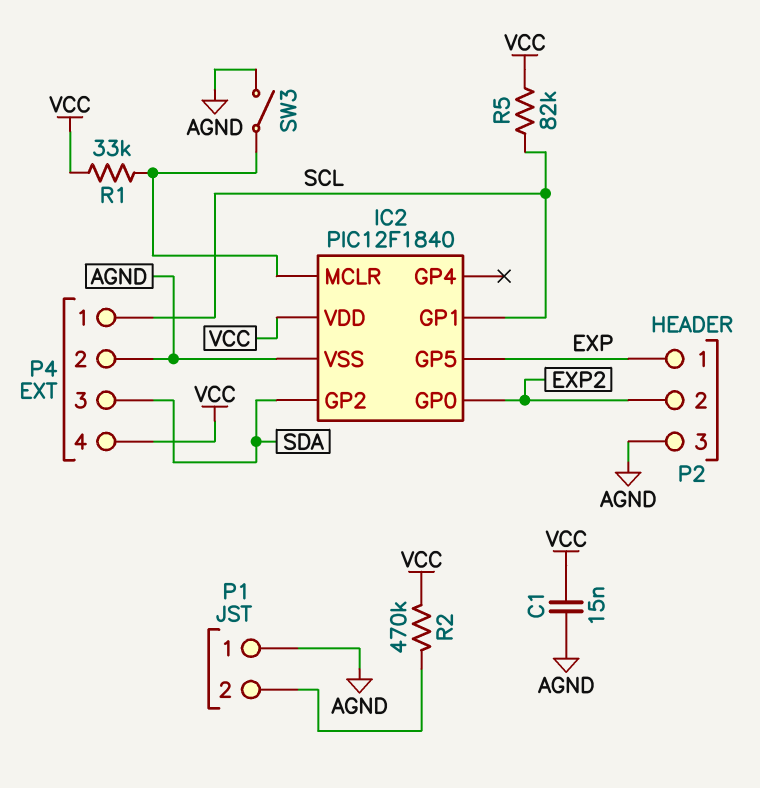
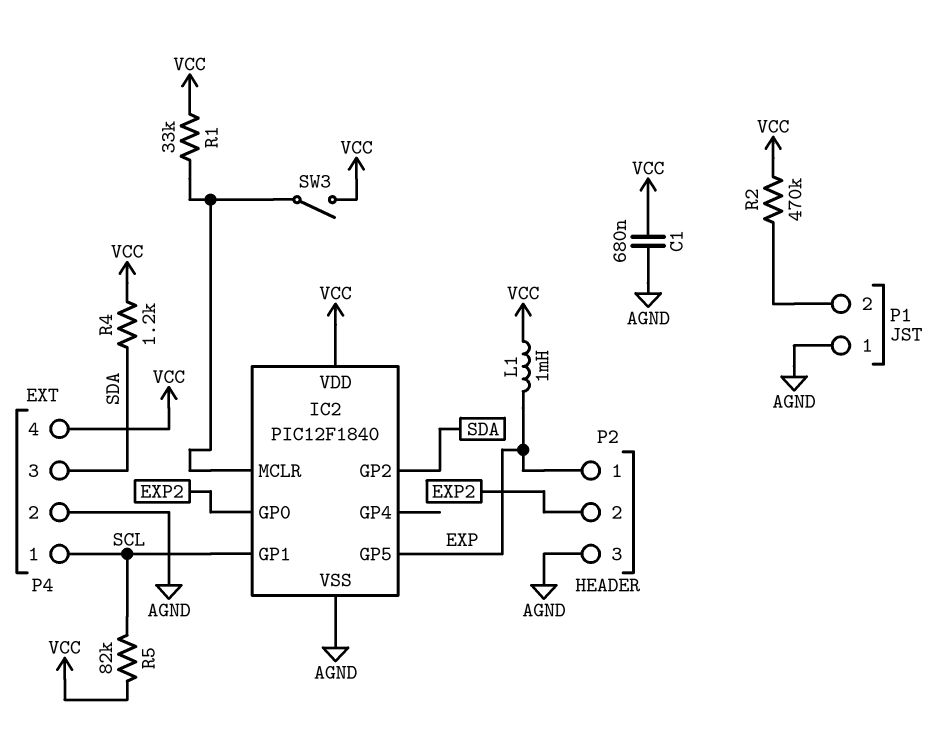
C1: 15nF (AGND, VCC) -> 680nF (AGND, VCC)
L1: none -> 1mH (EXP, VCC)
R4: none -> 1.2k (SDA, VCC)
SW3: switch (AGND, IC2/MCLR) -> switch (IC2/MCLR, VCC)

